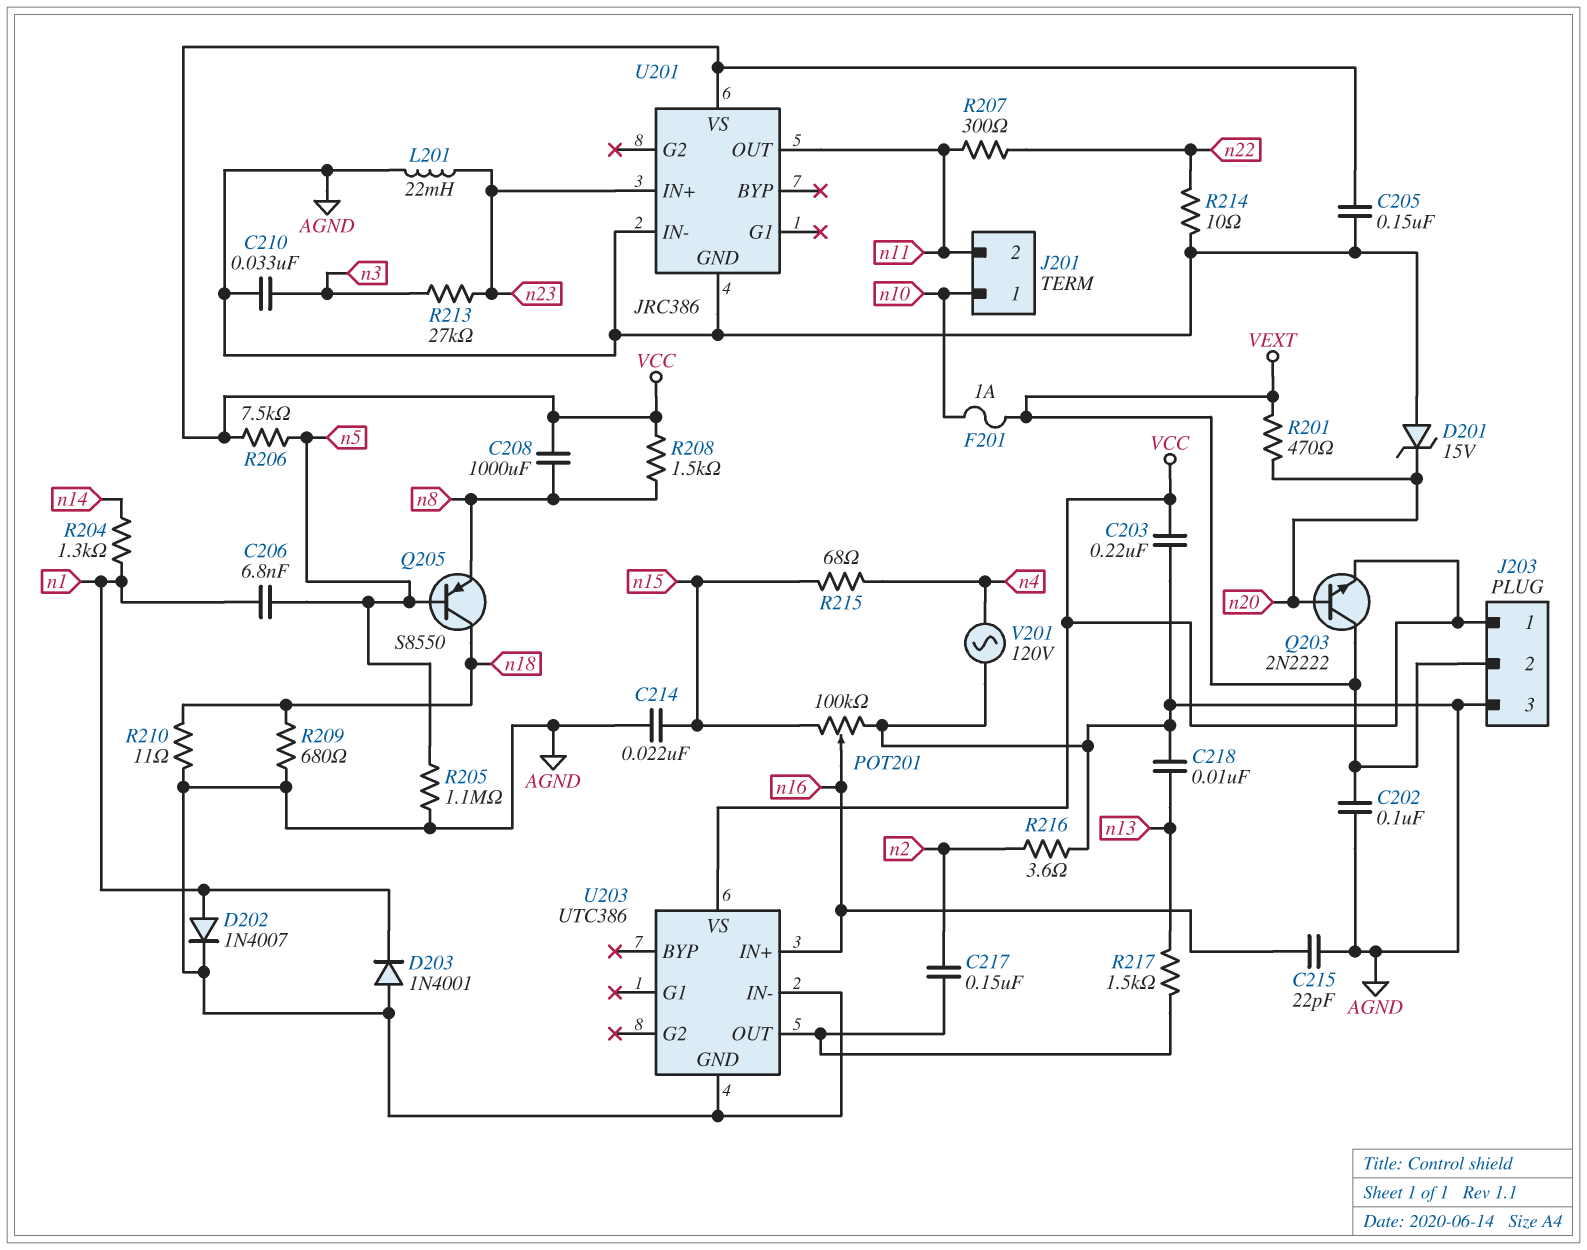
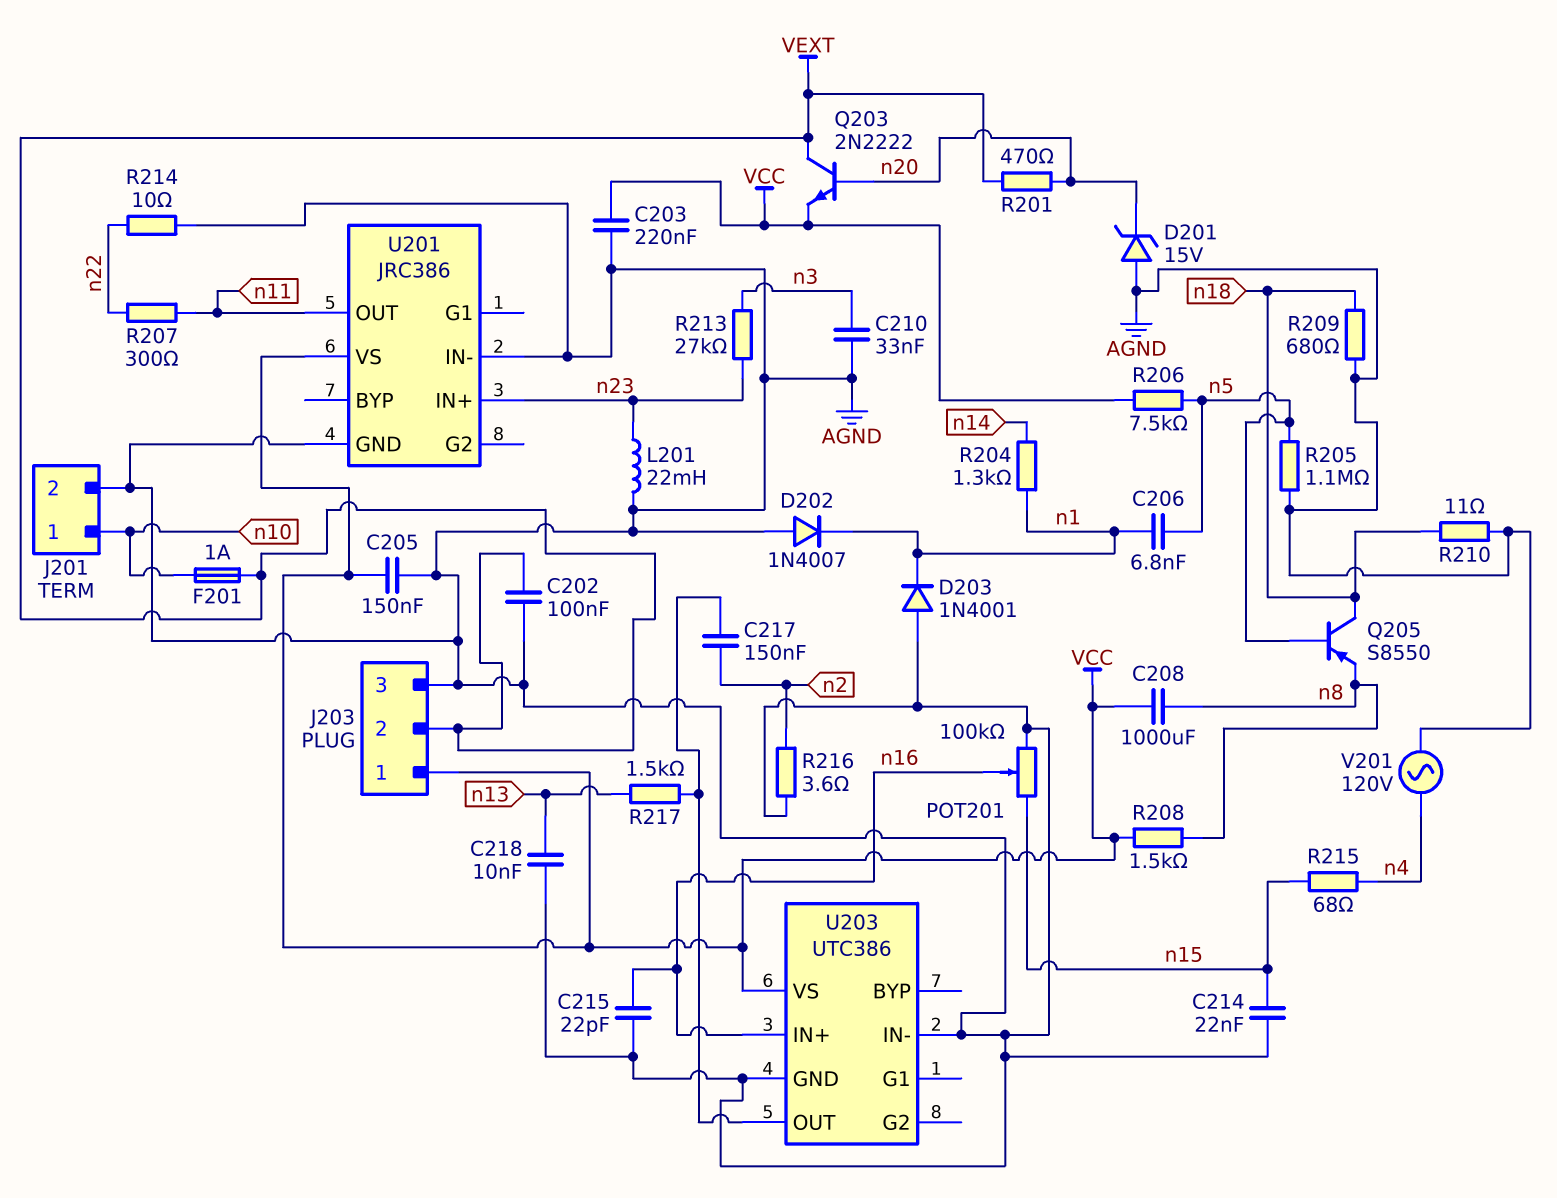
D202: diode 1N4007 (A n1, K AGND) -> diode 1N4007 (A AGND, K n1)
J201 pin 2: n11 -> AGND

